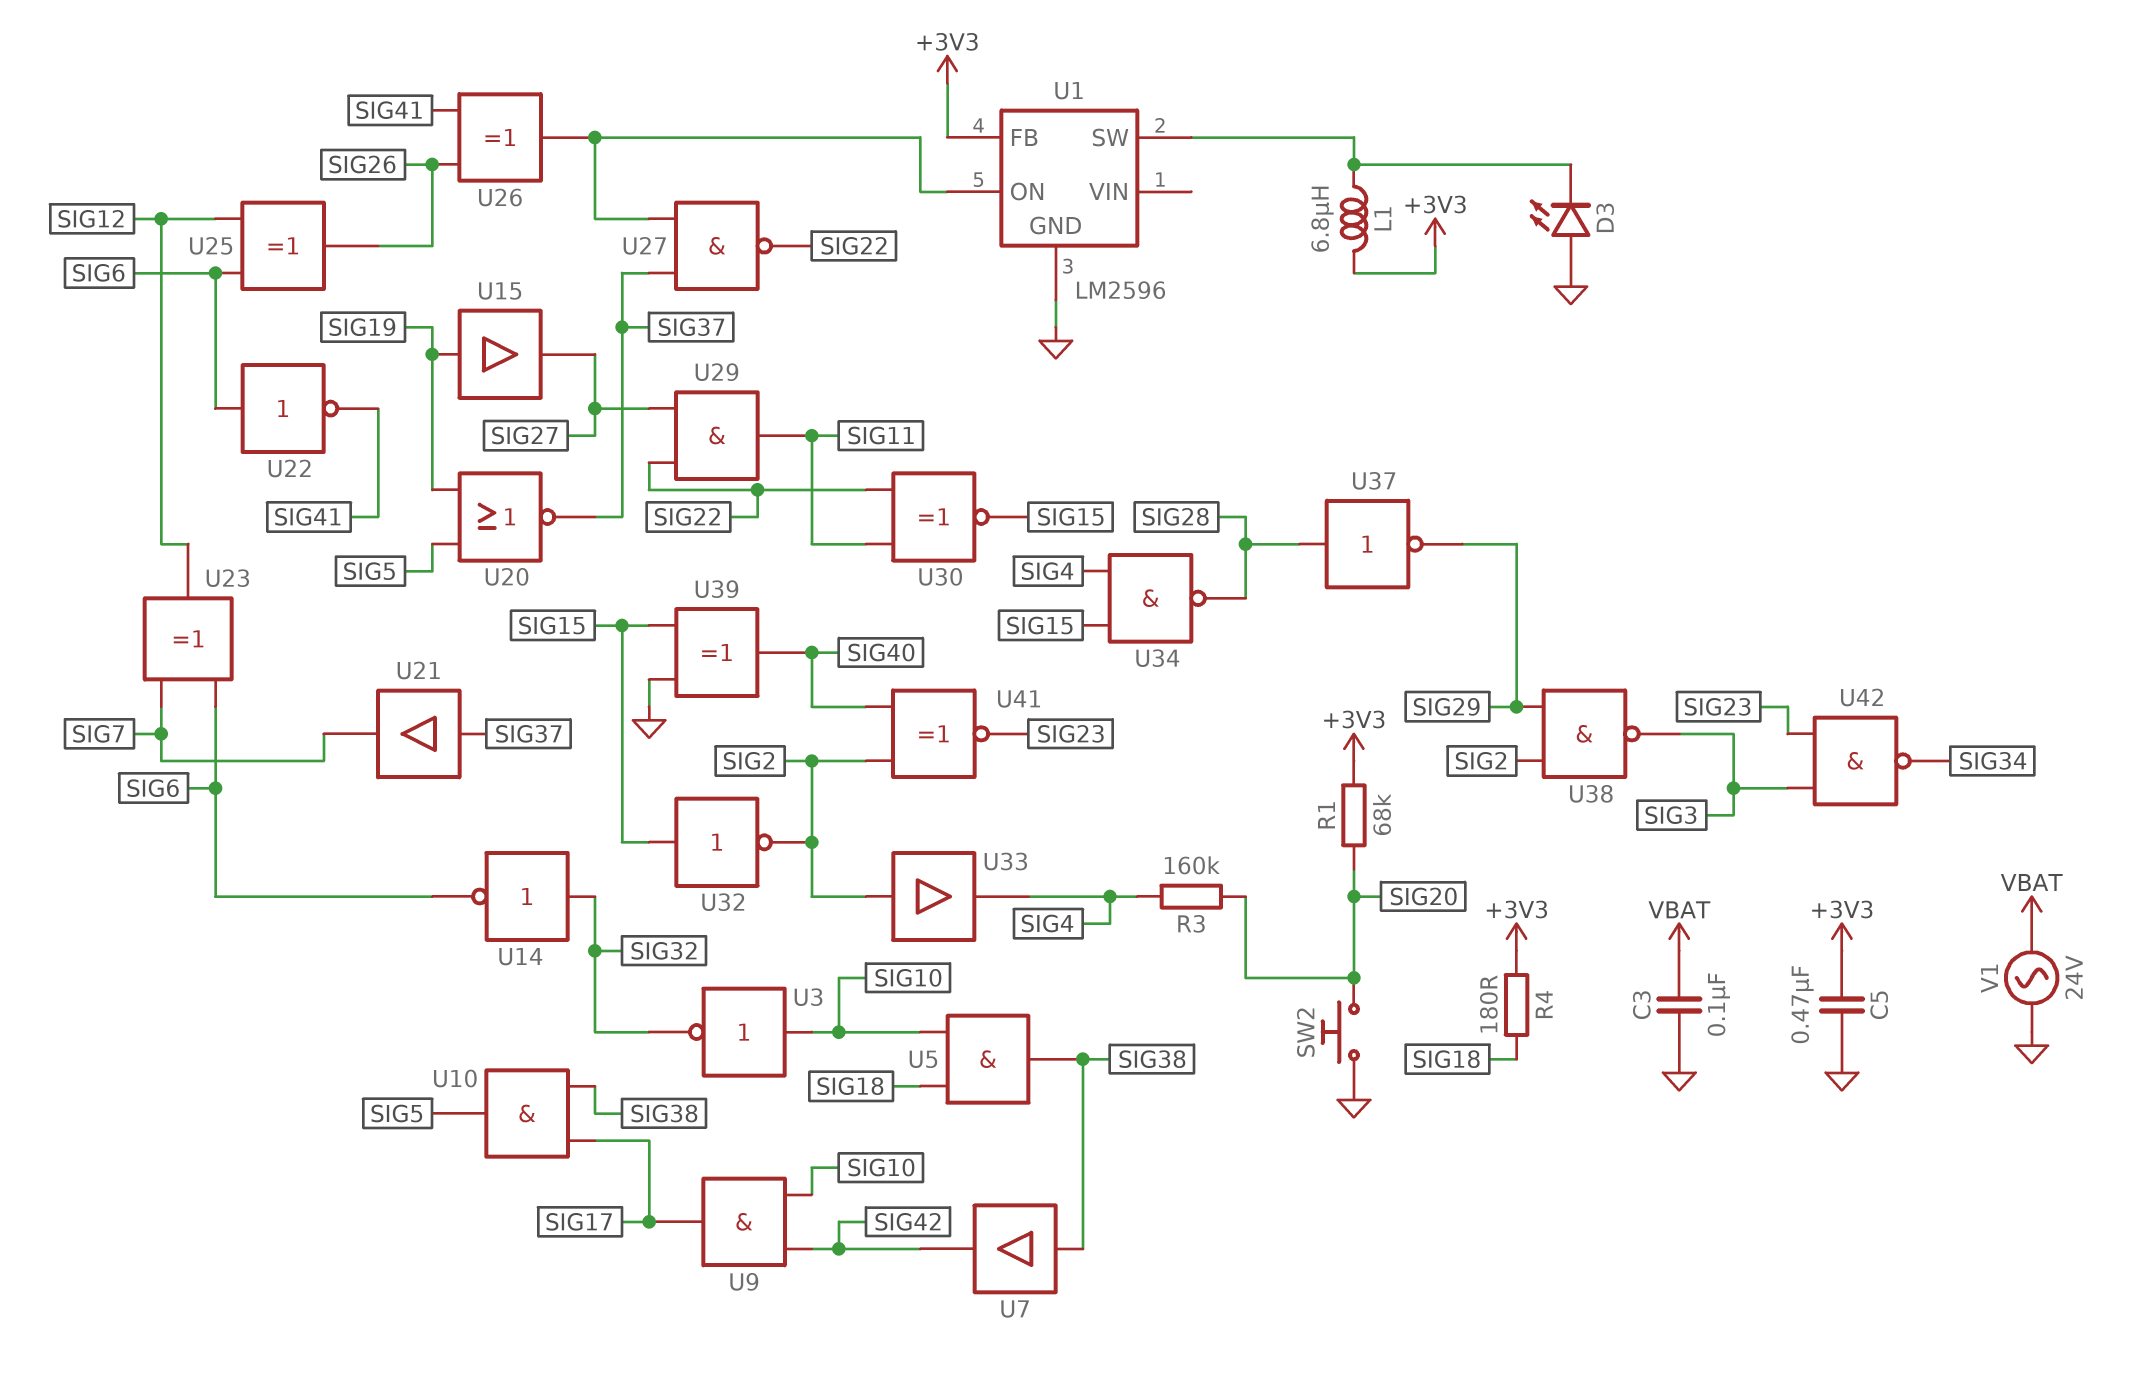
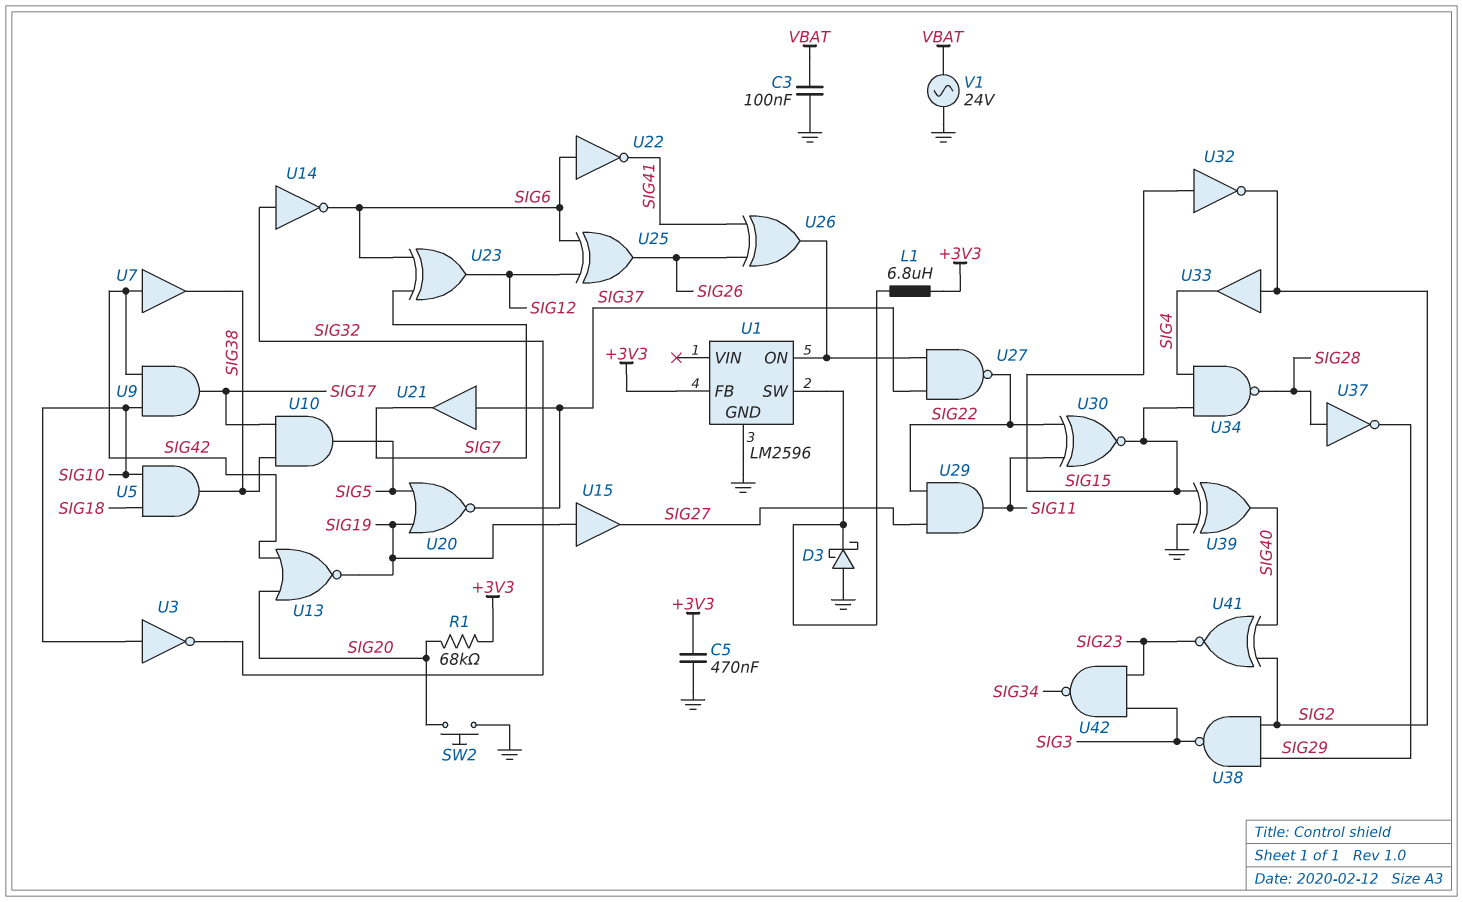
D3: LED (A GND, K U1/SW) -> schottky (A GND, K U1/SW)
R3: 160k (SIG4, SIG20) -> none
R4: 180 (+3V3, SIG18) -> none
U7: buffer (in SIG38, out SIG42) -> buffer (in SIG42, out SIG38)
U13: none -> NOR (in SIG20, in SIG42, out SIG19)

